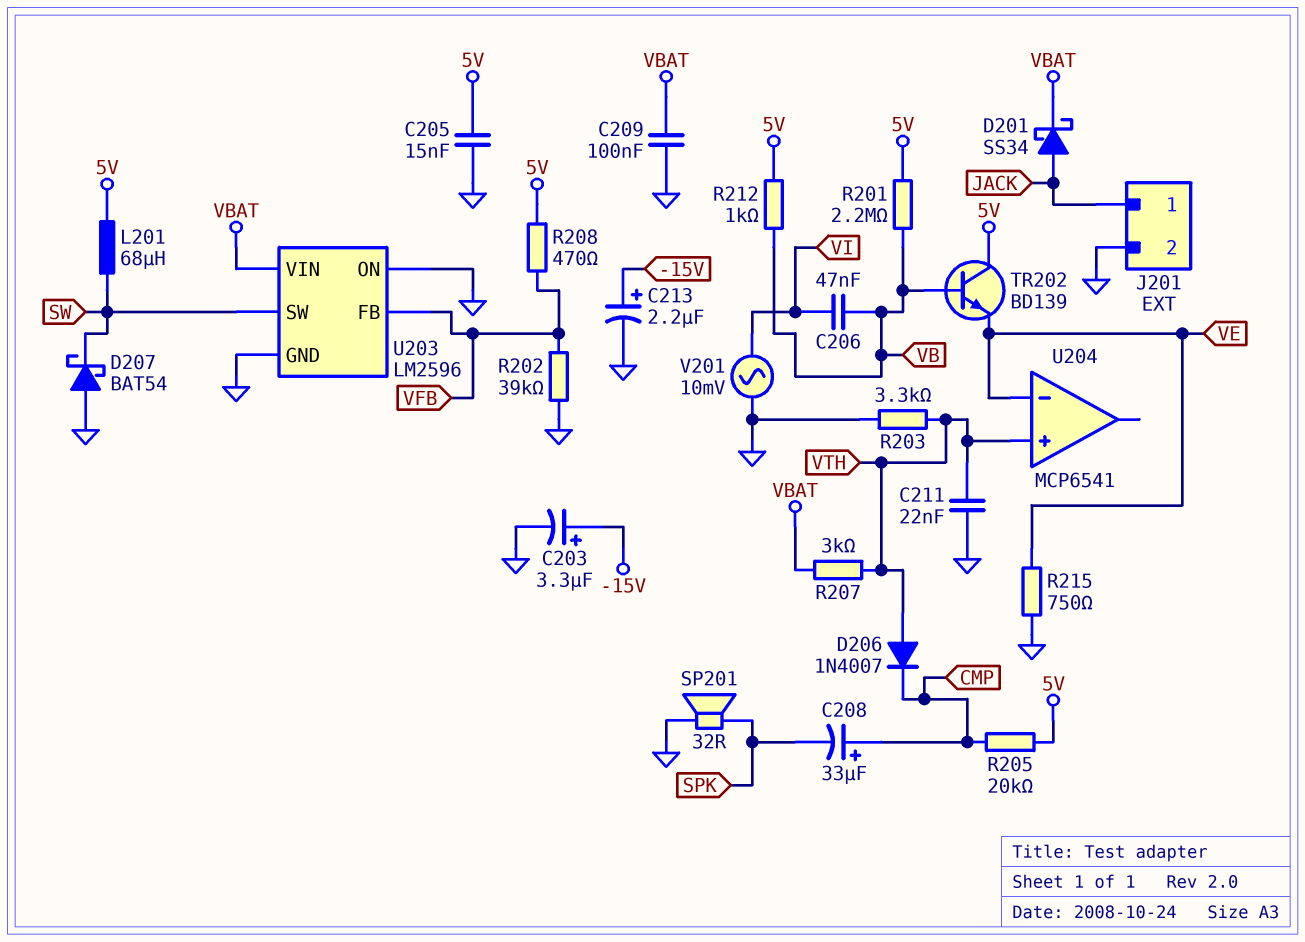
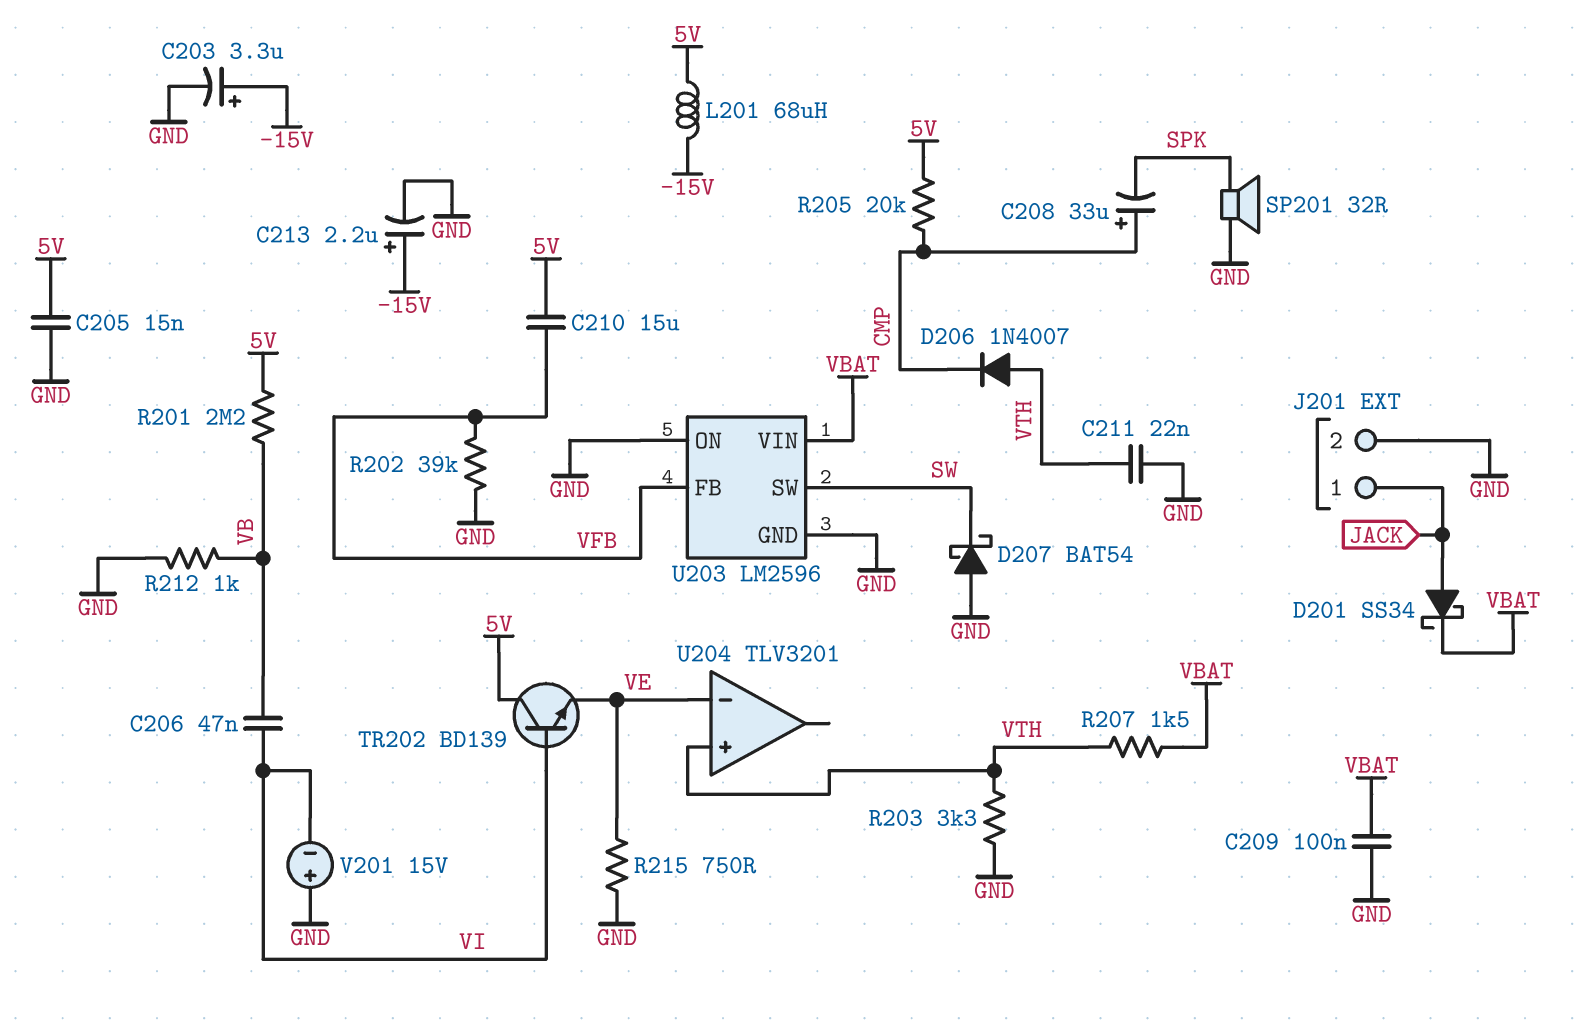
C210: none -> 15uF (5V, VFB)
L201: 68uH (5V, SW) -> 68uH (-15V, 5V)
R207: 3k (VBAT, VTH) -> 1.5k (VBAT, VTH)
R208: 470 (5V, VFB) -> none
R212: 1k (5V, VB) -> 1k (GND, VB)
TR202: NPN BD139 (B VB, C 5V, E VE) -> NPN BD139 (B VI, C 5V, E VE)
U204: MCP6541 -> TLV3201
V201: AC 10mV (GND, VI) -> 15V (plus GND, minus VI)

